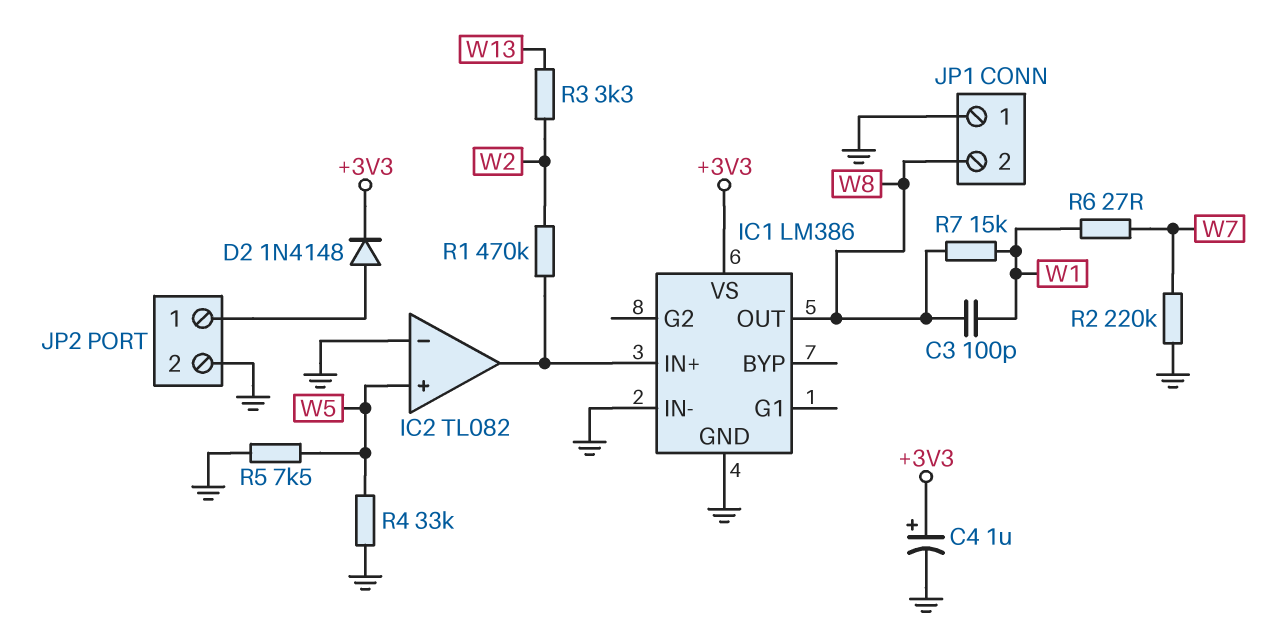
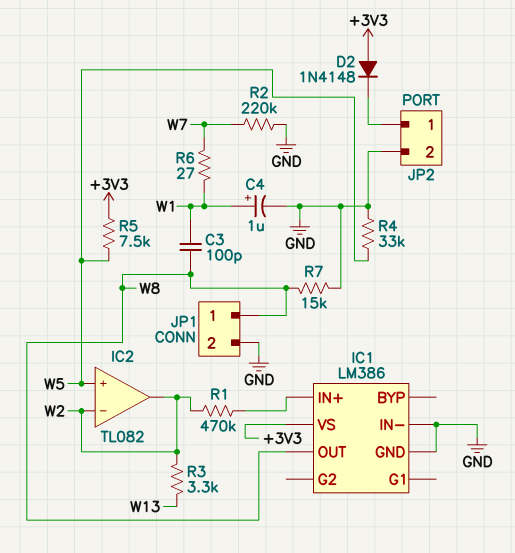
C4: 1uF (plus +3V3, minus GND) -> 1uF (plus W1, minus GND)
D2: diode 1N4148 (A JP2/1, K +3V3) -> diode 1N4148 (A +3V3, K JP2/1)
IC2 pin in-: GND -> W2
IC2 pin out: IC1/IN+ -> W2
JP1 pin 1: GND -> W8
JP1 pin 2: W8 -> GND
R5: 7.5k (GND, W5) -> 7.5k (+3V3, W5)
R7: 15k (W1, W8) -> 15k (GND, W8)

